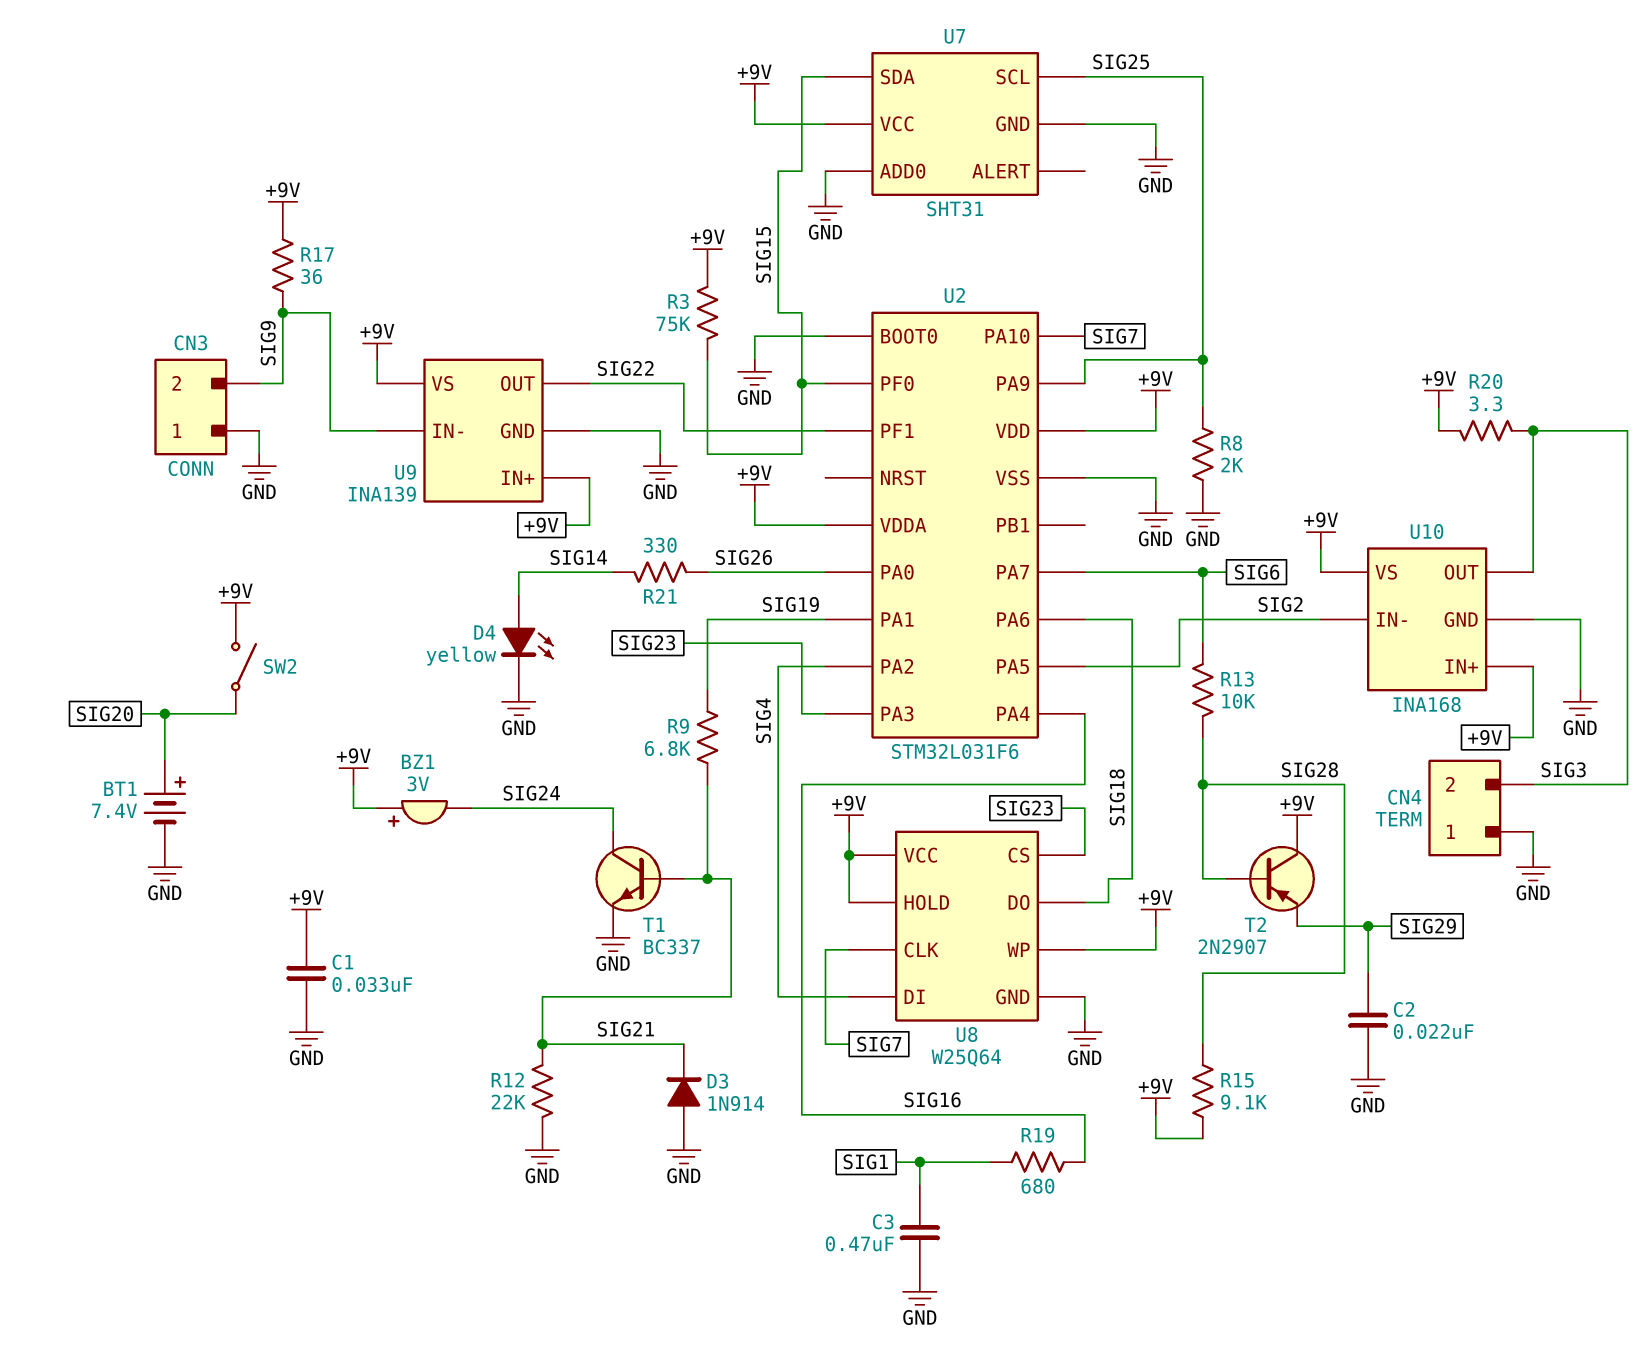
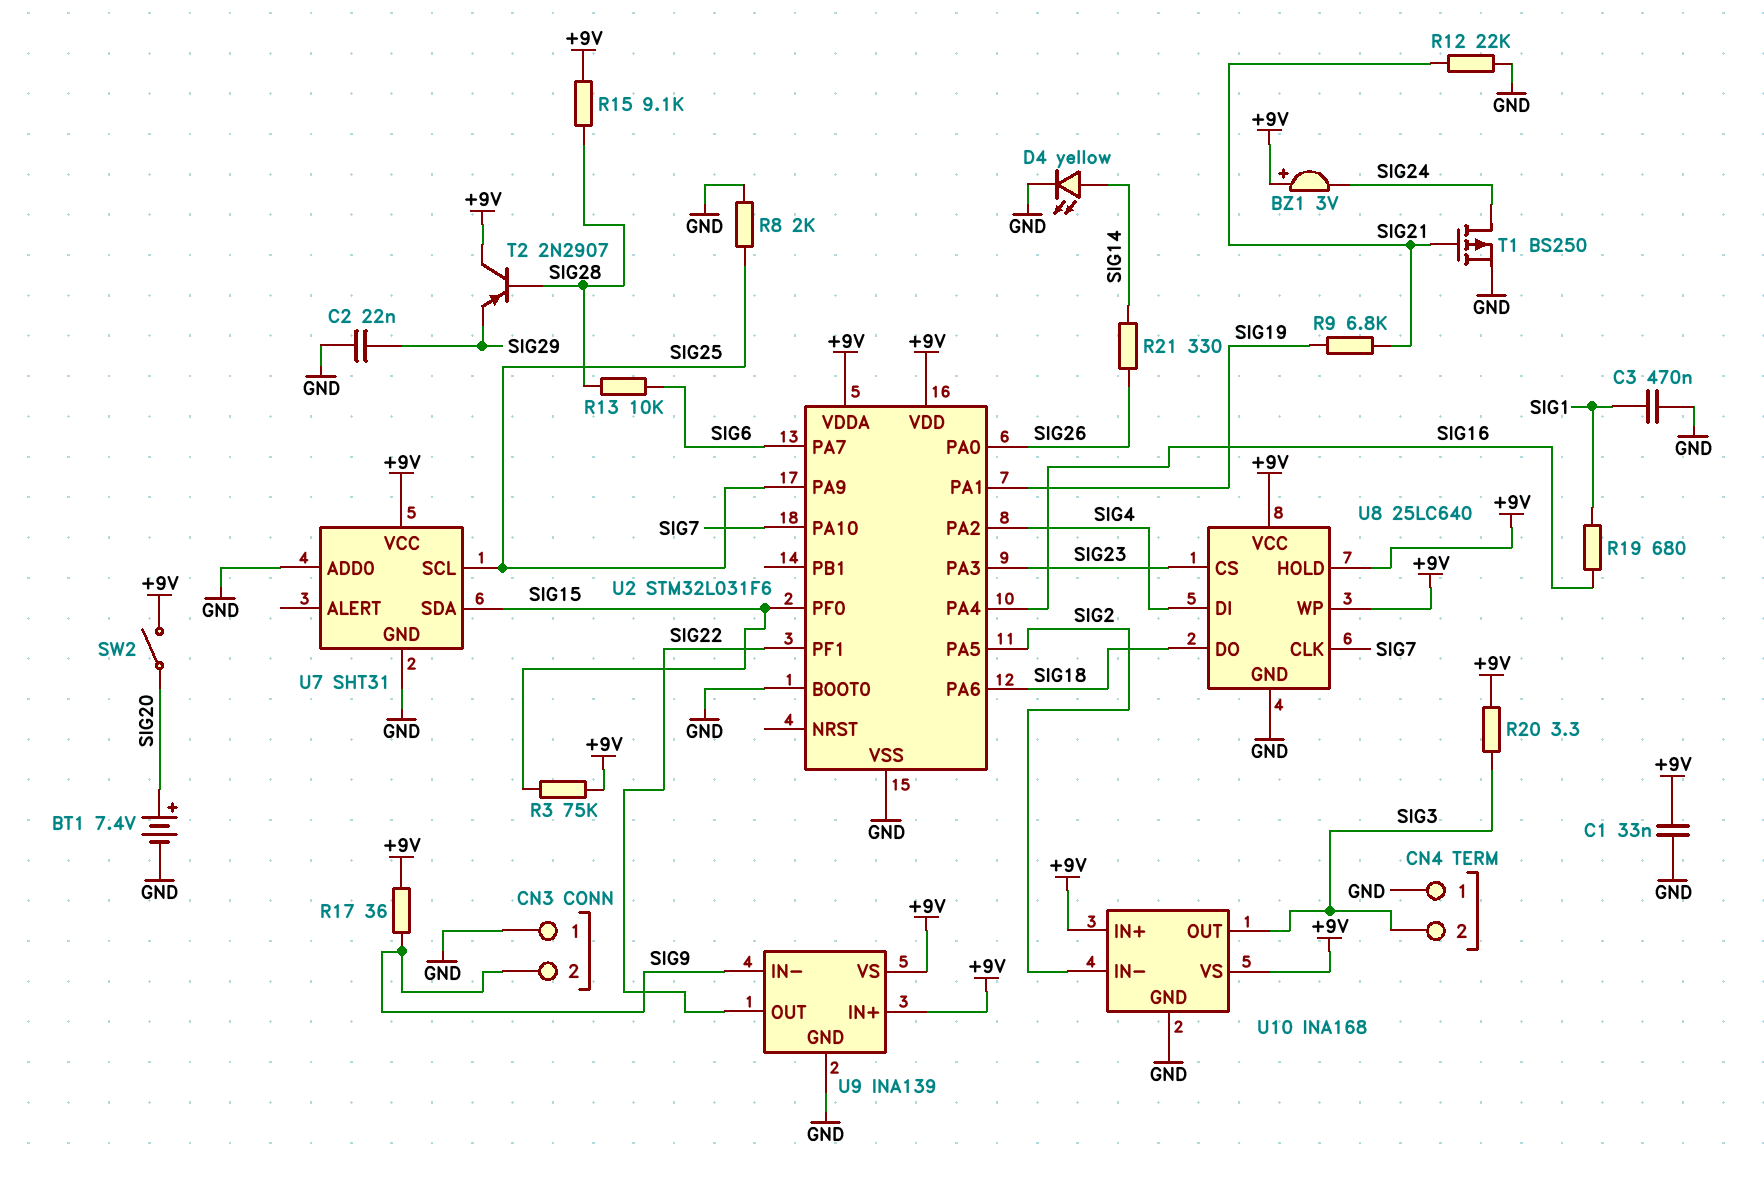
D3: diode 1N914 (A GND, K SIG21) -> none
T1: NPN BC337 (B SIG21, C SIG24, E GND) -> PMOS BS250 (G SIG21, D SIG24, S GND)
U8: W25Q64 -> 25LC640

